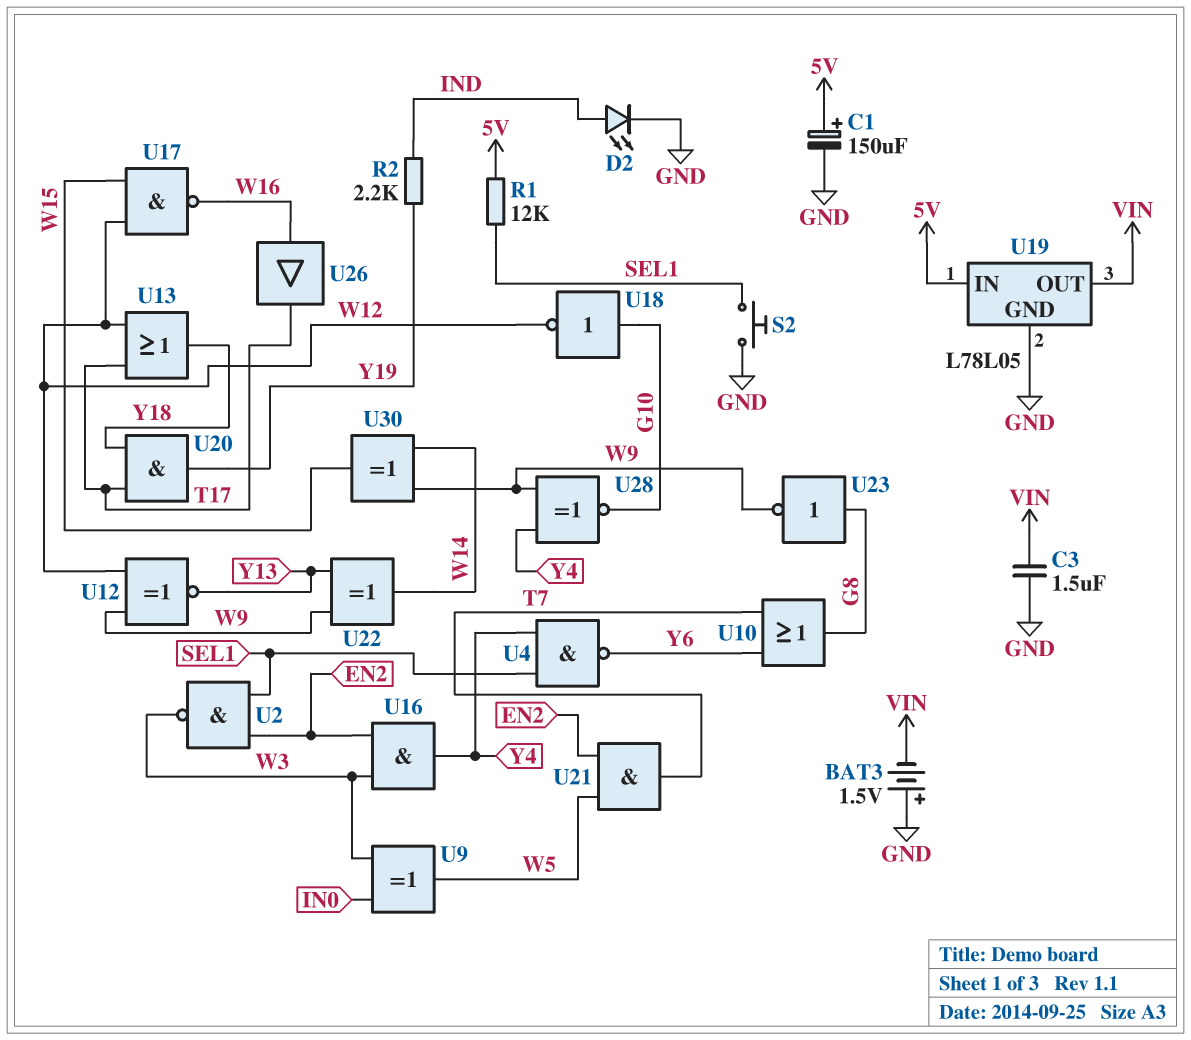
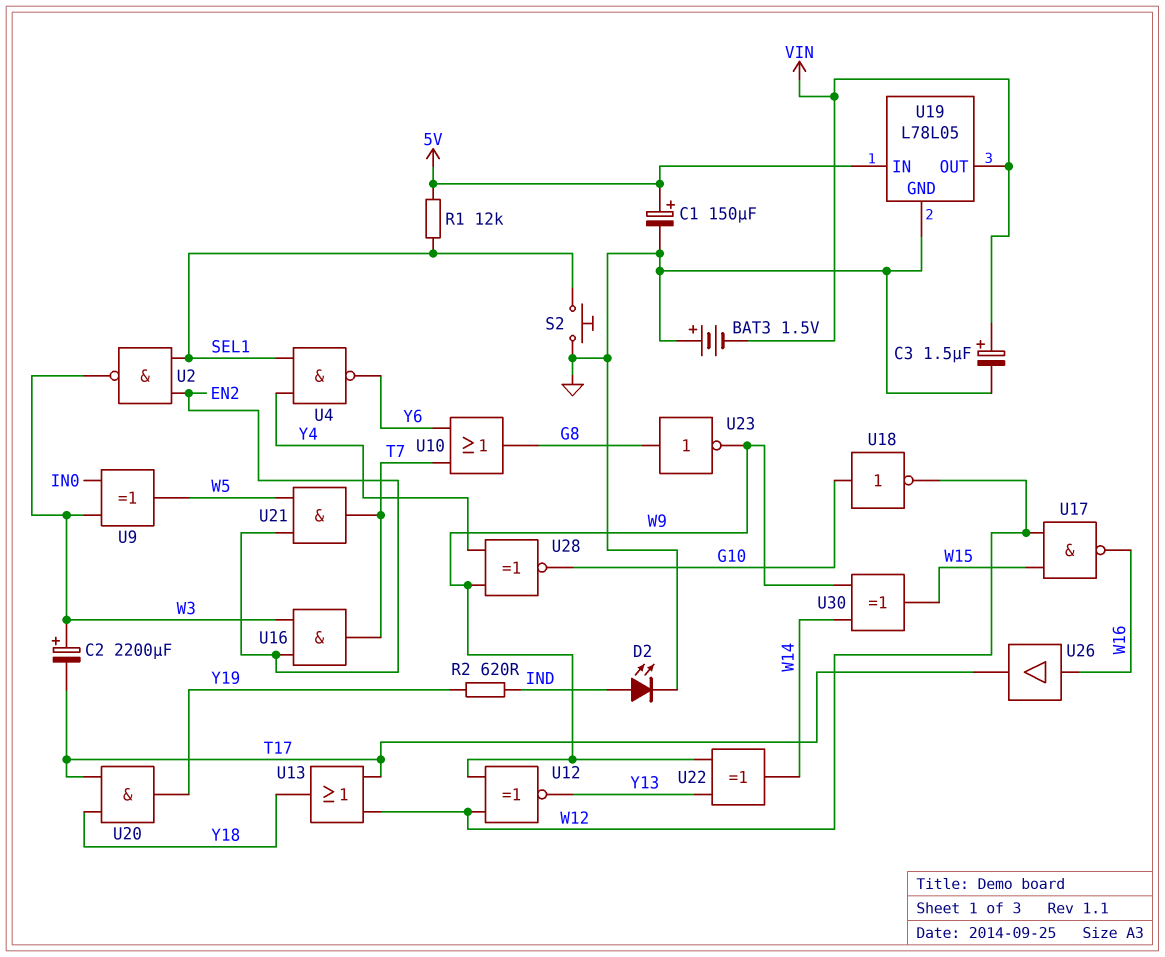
C2: none -> 2200uF (plus W3, minus T17)
C3: 1.5uF (GND, VIN) -> 1.5uF (plus VIN, minus GND)
R2: 2.2k (IND, Y19) -> 620 (IND, Y19)
U16: AND (in EN2, in W3, out Y4) -> AND (in EN2, in W3, out T7)

